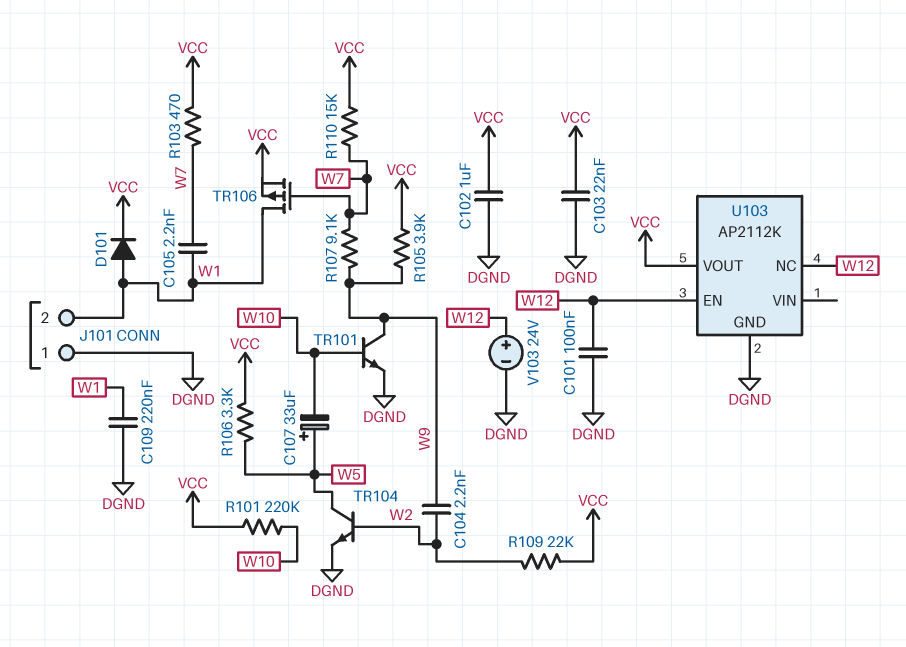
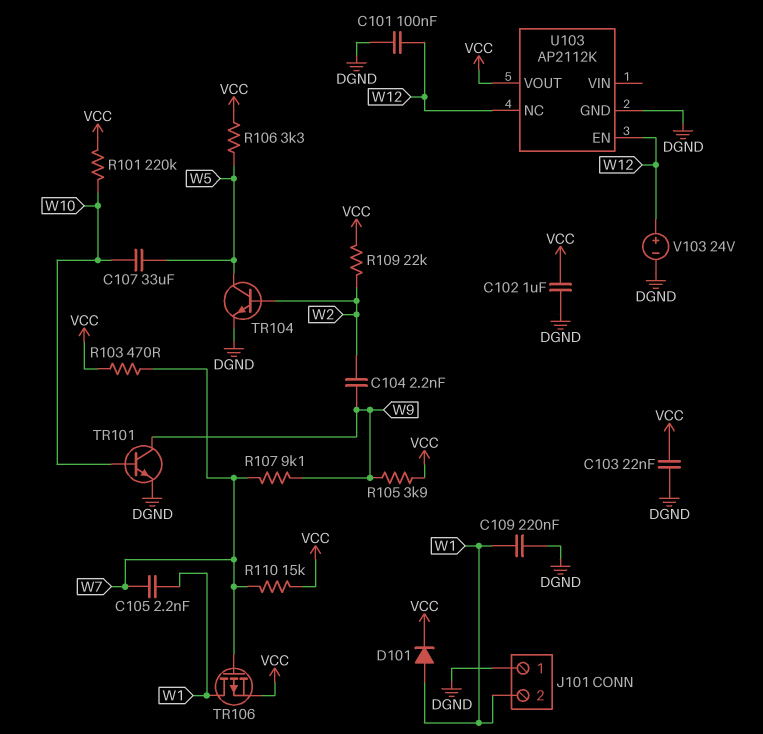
C107: 33uF (plus W5, minus W10) -> 33uF (W5, W10)

